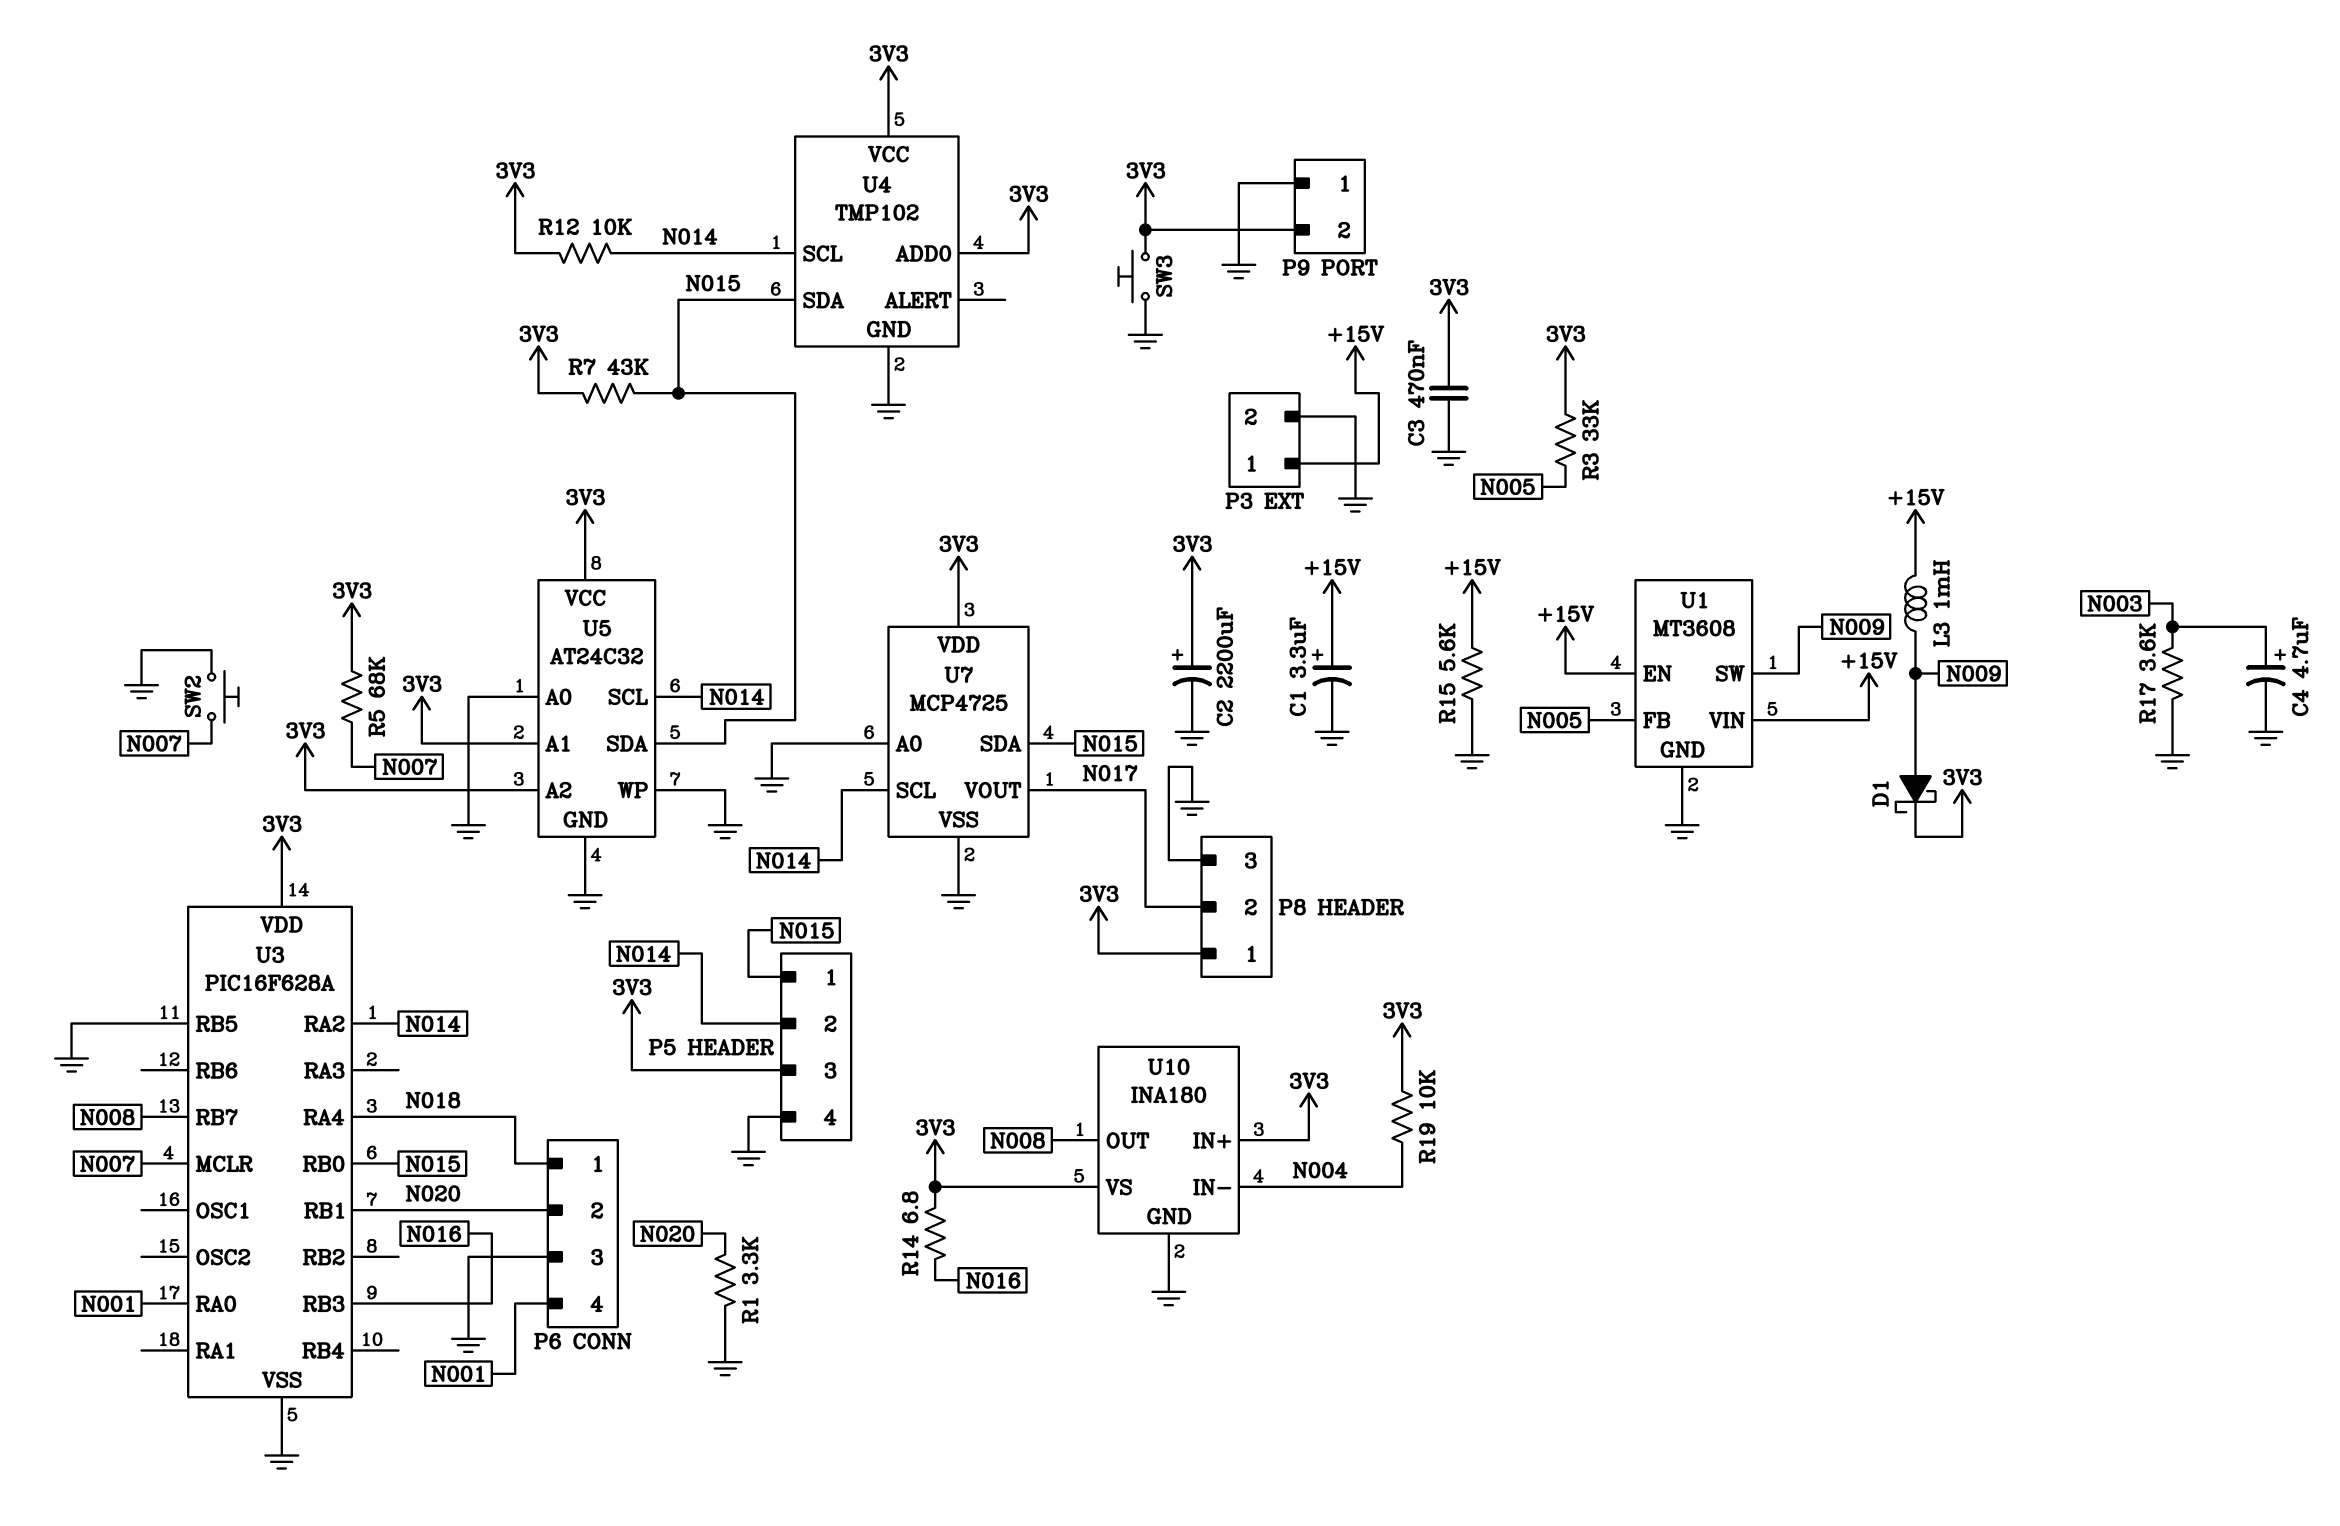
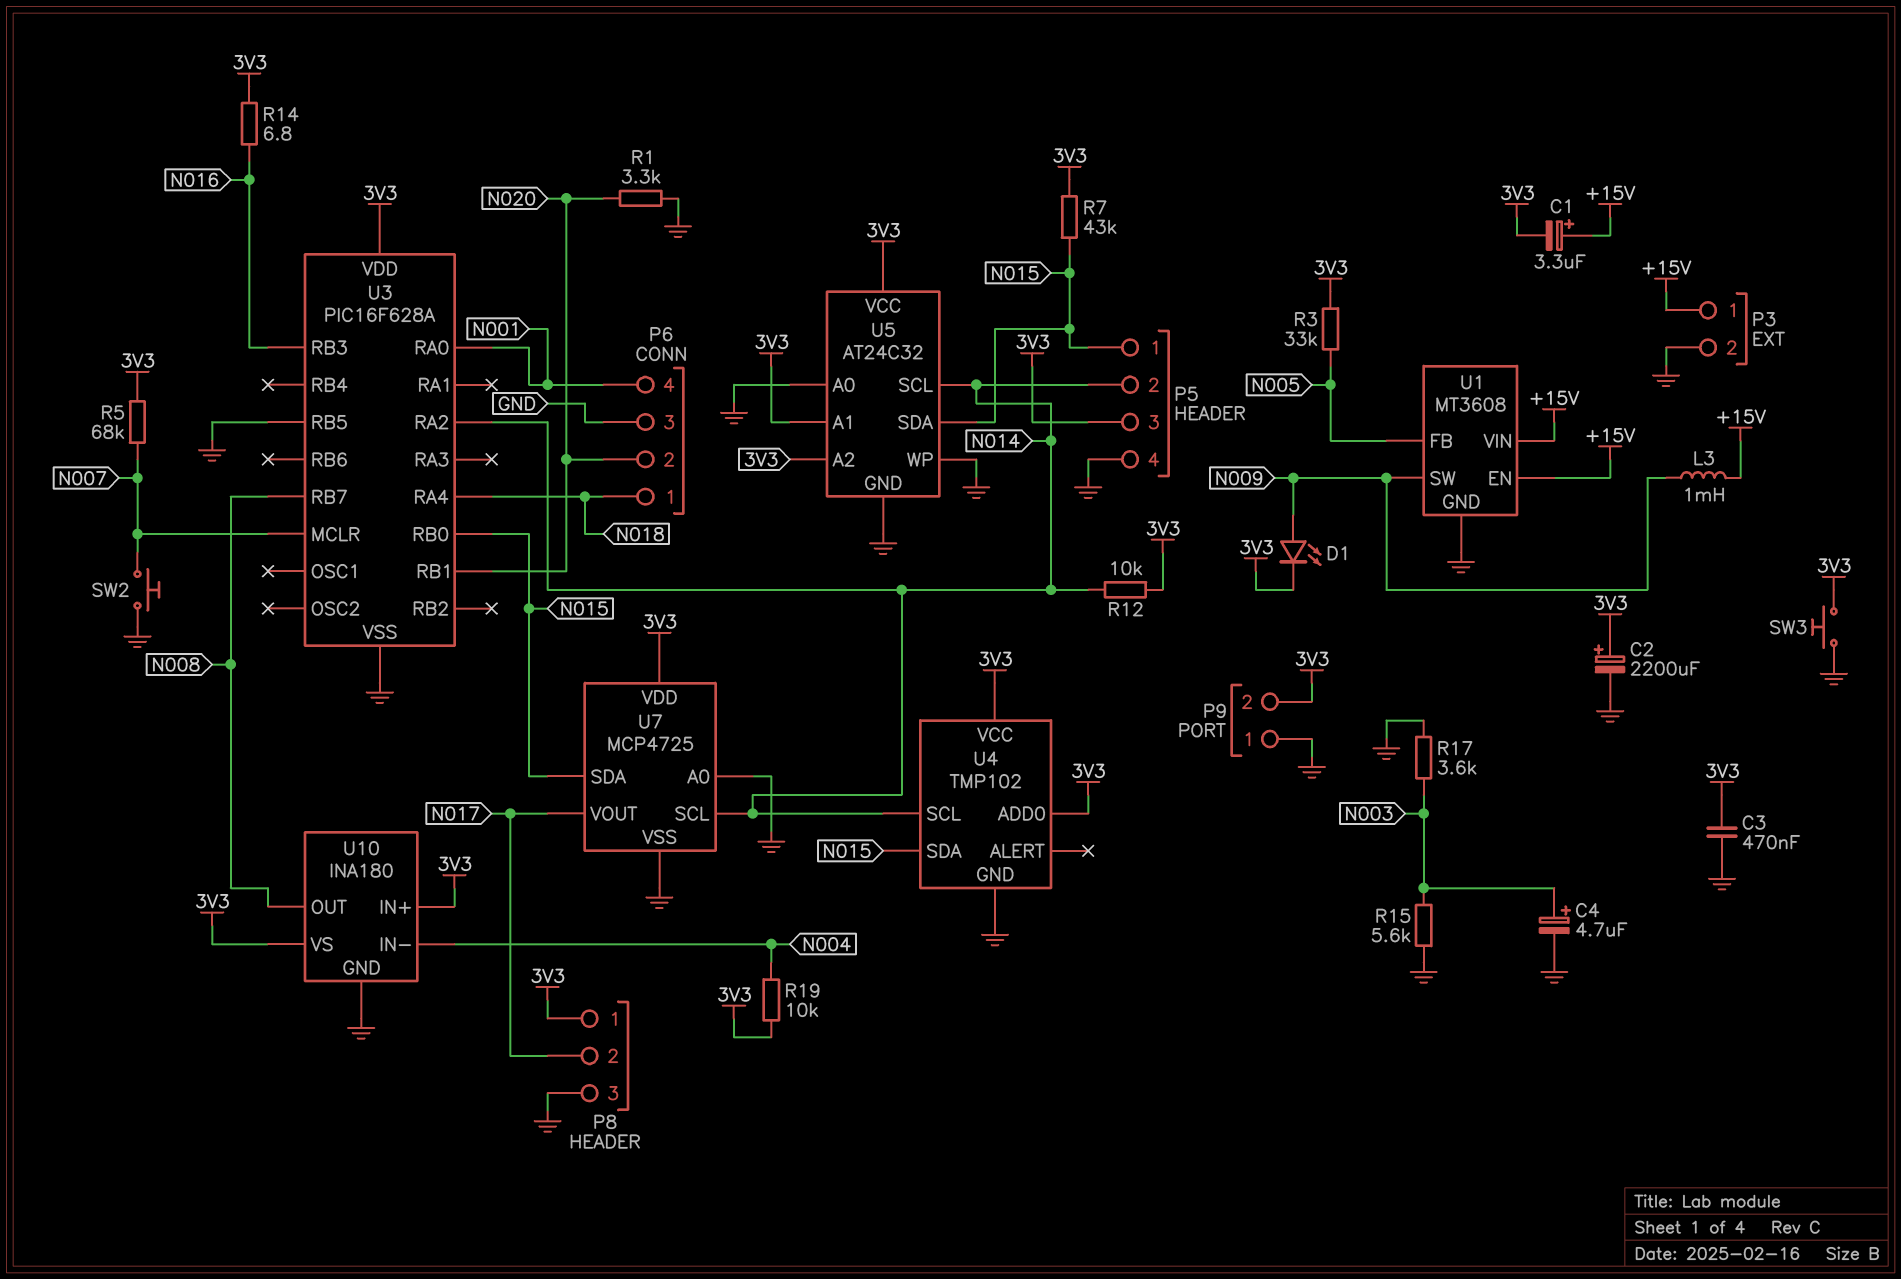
C1: 3.3uF (plus +15V, minus GND) -> 3.3uF (plus +15V, minus 3V3)
D1: schottky (A N009, K 3V3) -> LED (A N009, K 3V3)
R15: 5.6k (+15V, GND) -> 5.6k (GND, N003)

